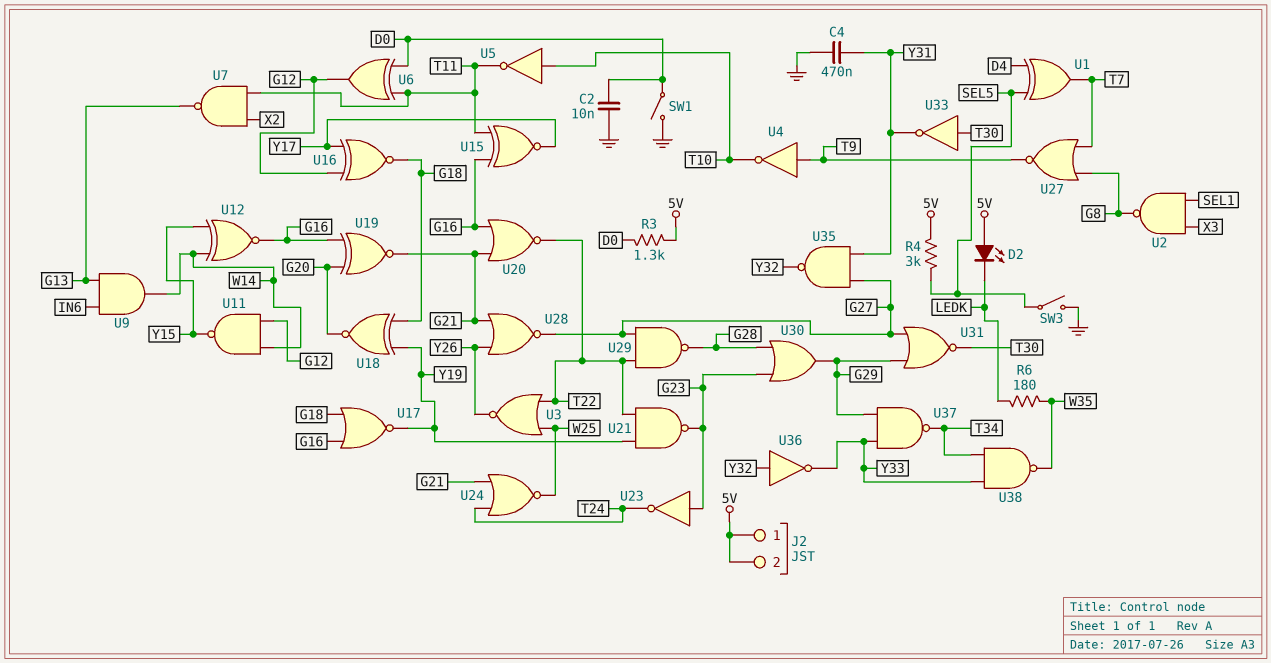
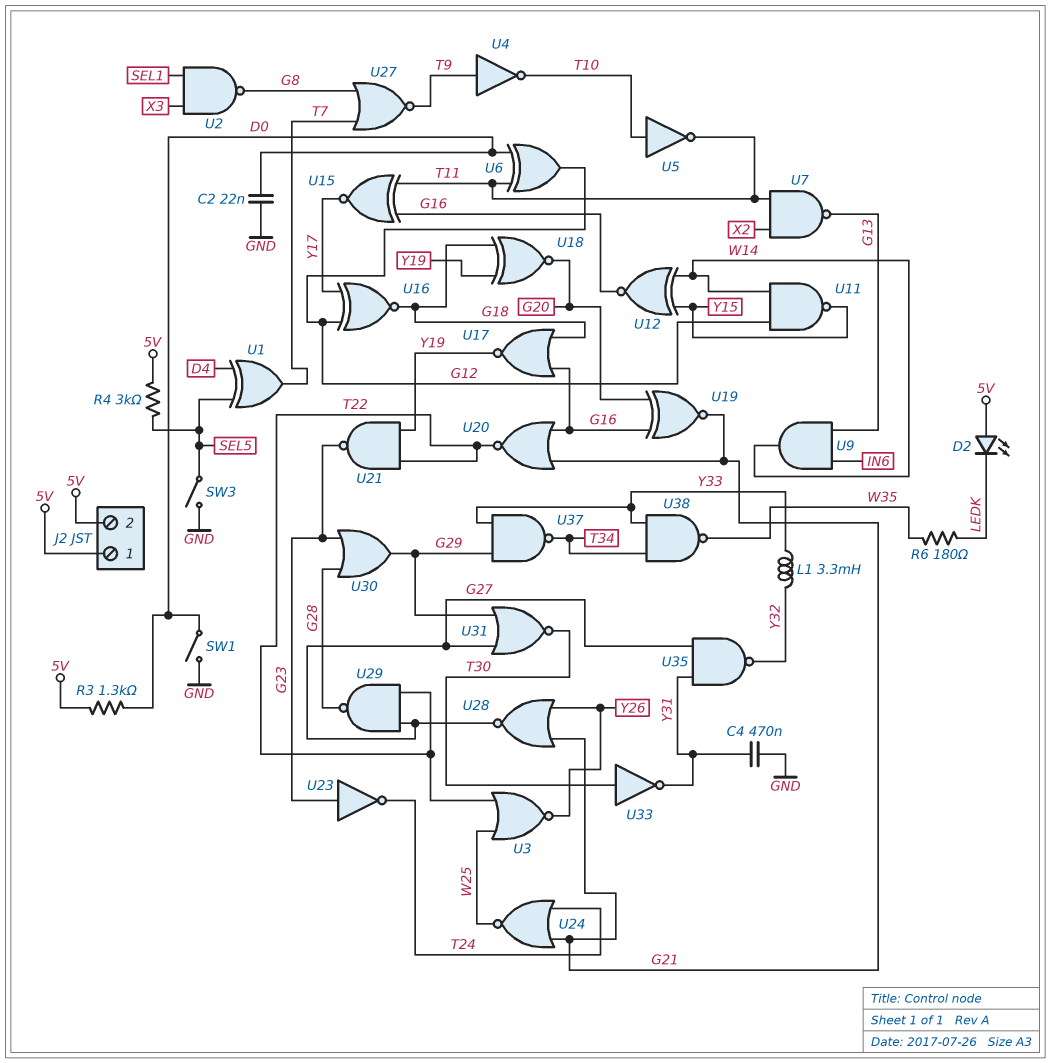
C2: 10nF (D0, GND) -> 22nF (D0, GND)
L1: none -> 3.3mH (Y32, Y33)
U36: NOT (in Y32, out Y33) -> none

